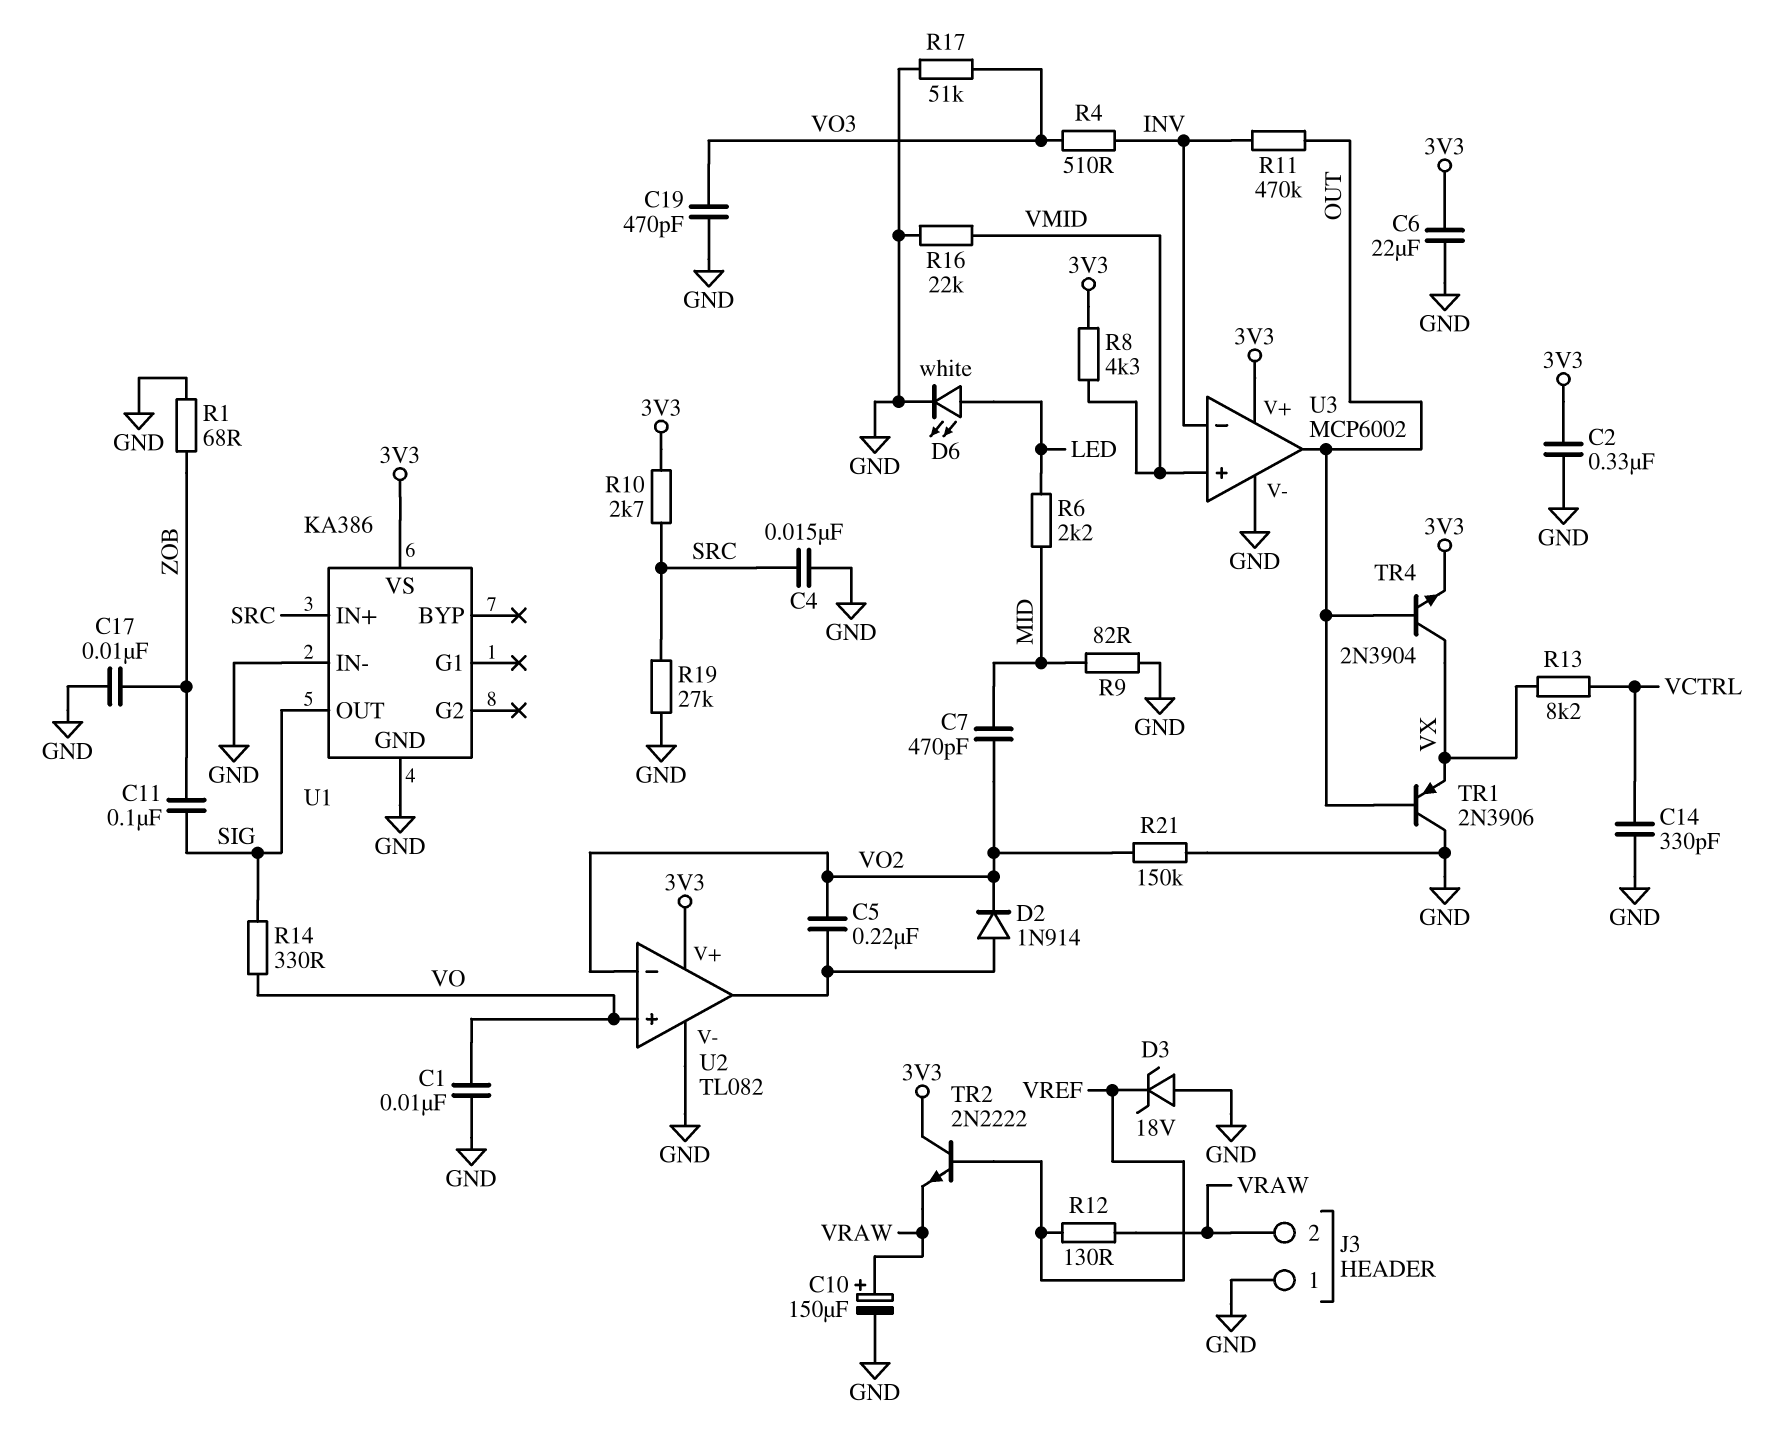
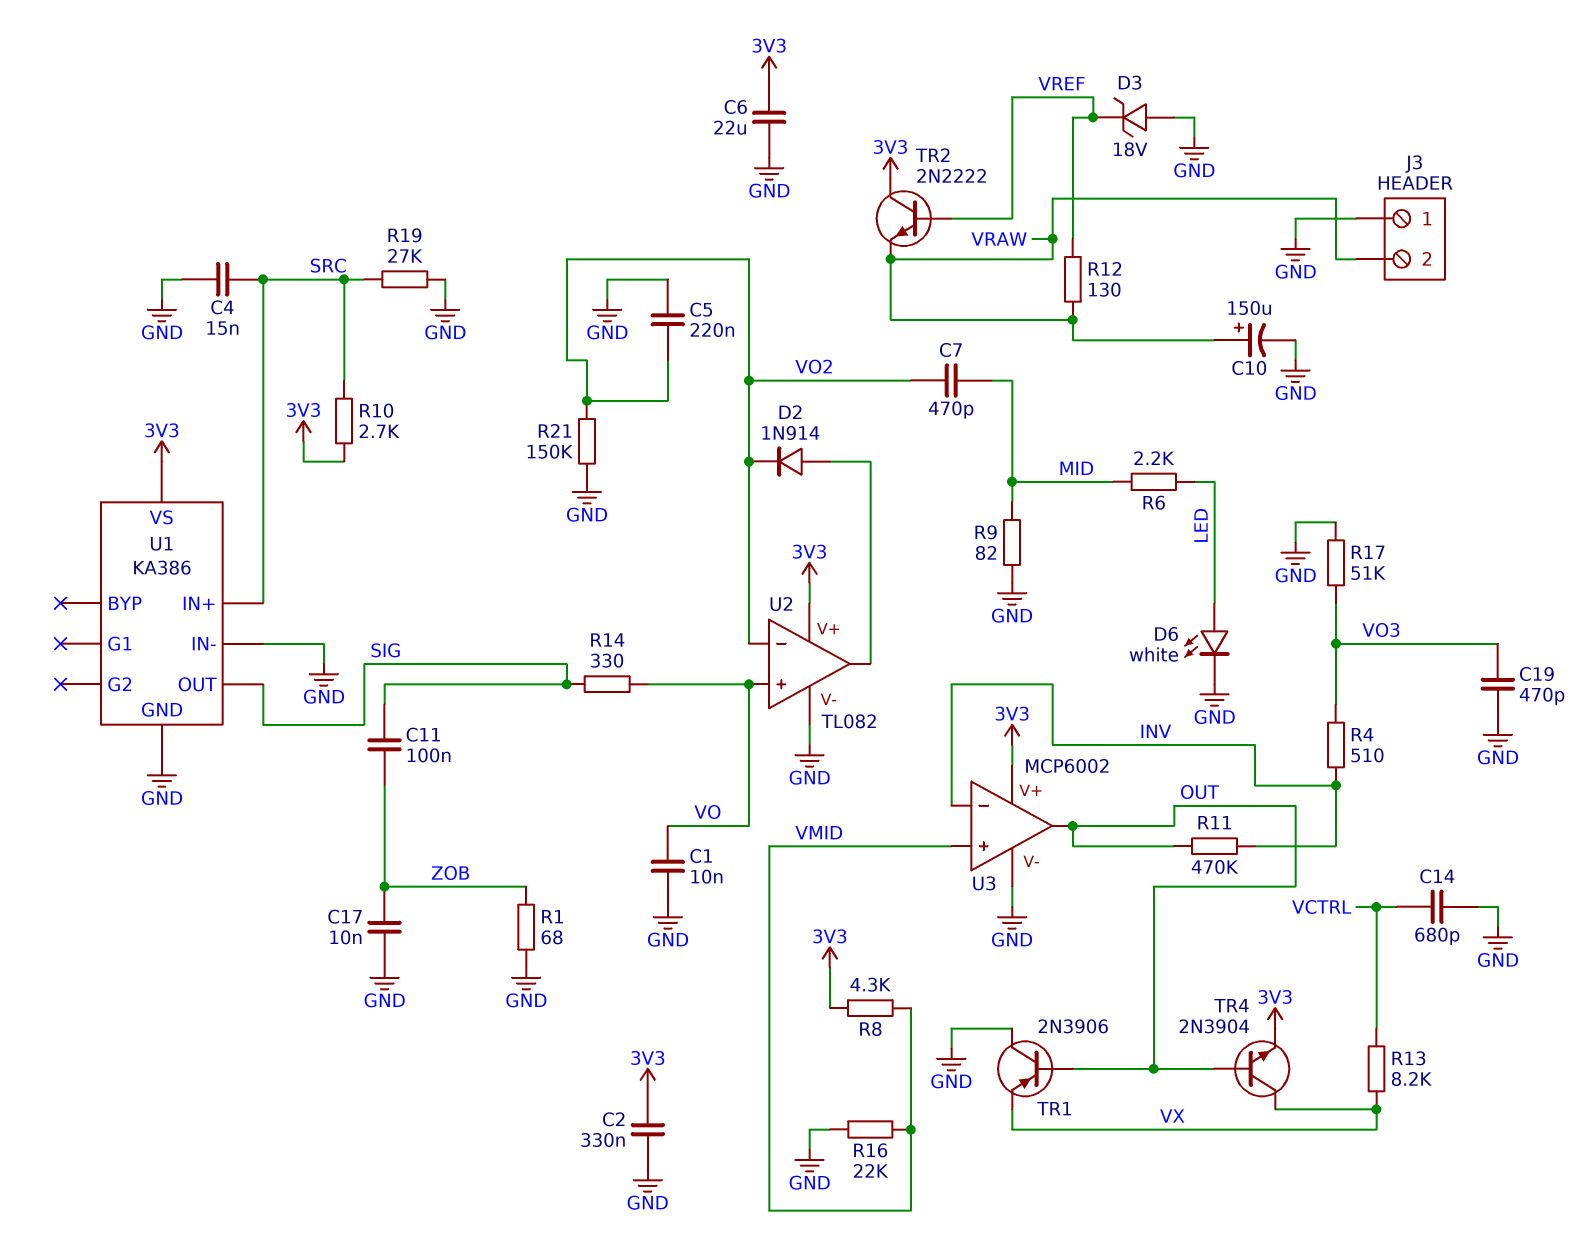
C5: 220nF (U2/out, VO2) -> 220nF (GND, VO2)
C14: 330pF (GND, VCTRL) -> 680pF (GND, VCTRL)

